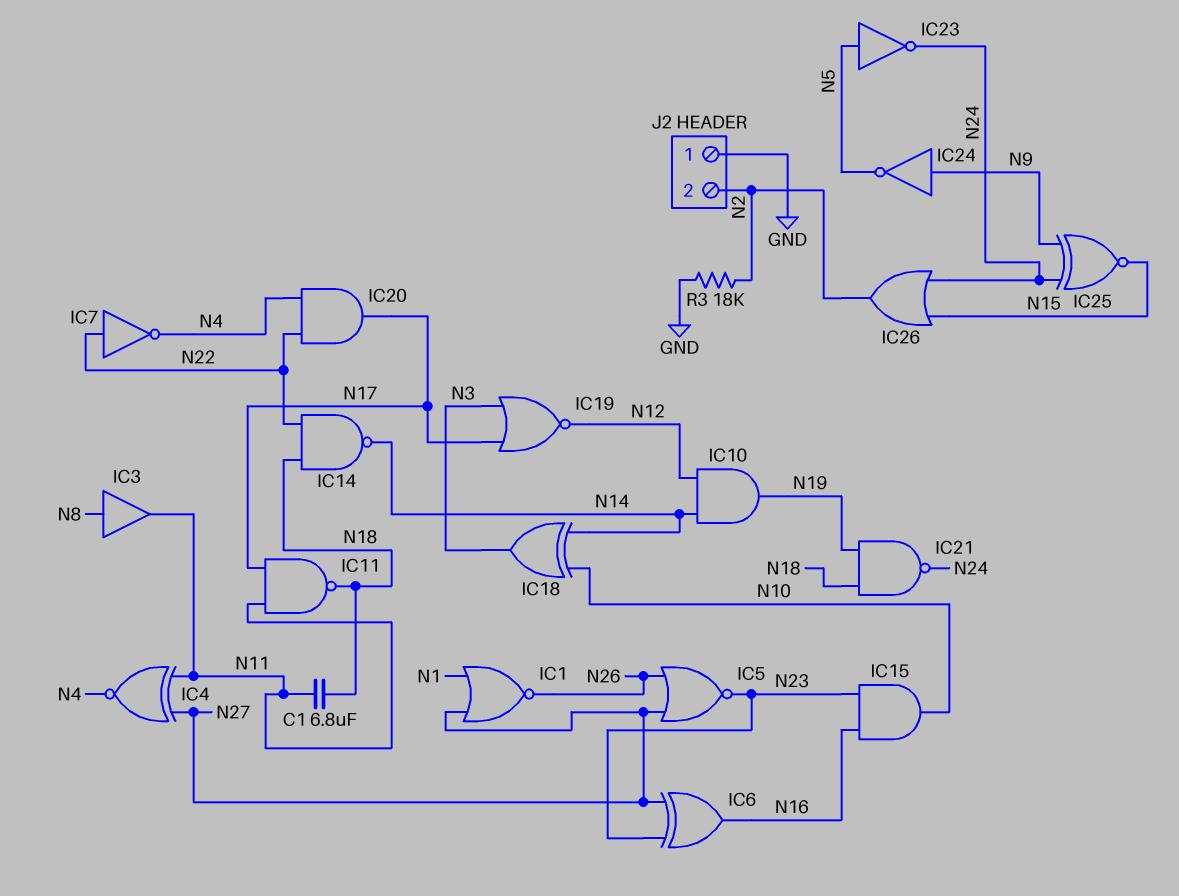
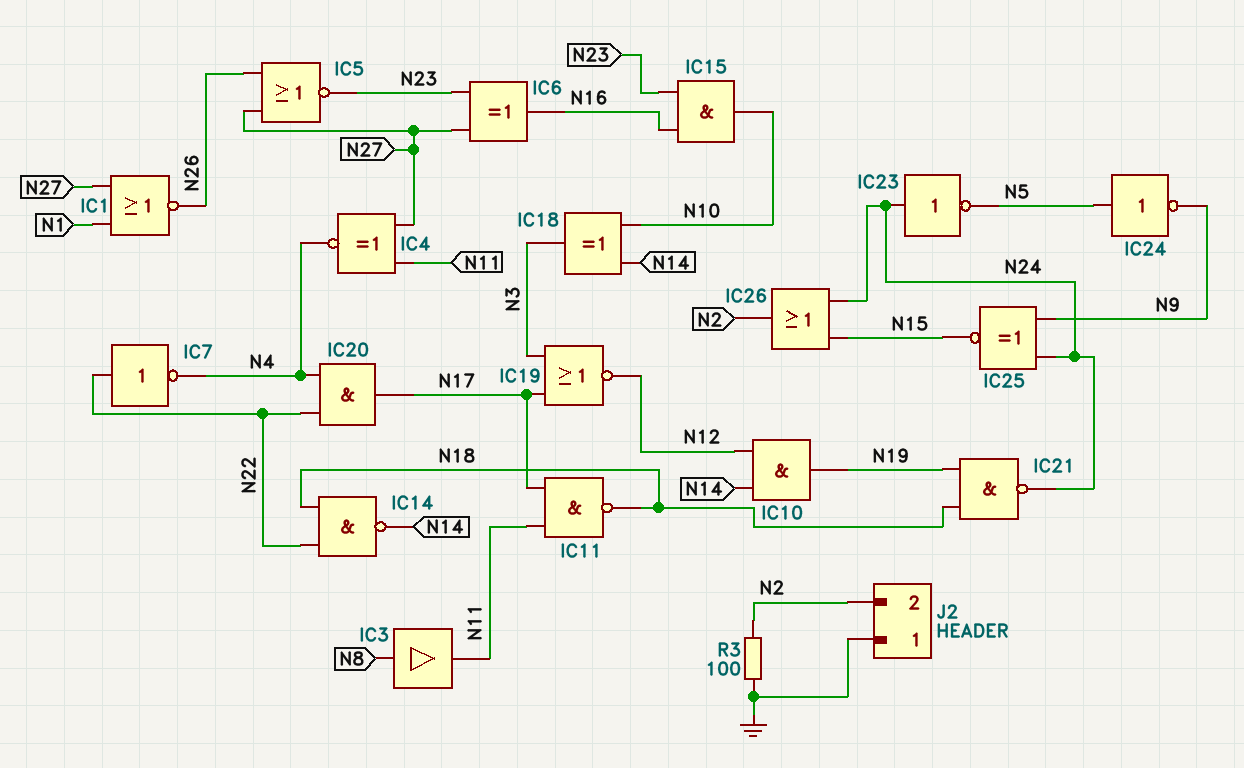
C1: 6.8uF (N11, N18) -> none
IC23: NOT (in N5, out N24) -> NOT (in N24, out N5)
IC24: NOT (in N9, out N5) -> NOT (in N5, out N9)
R3: 18k (GND, N2) -> 100 (GND, N2)

